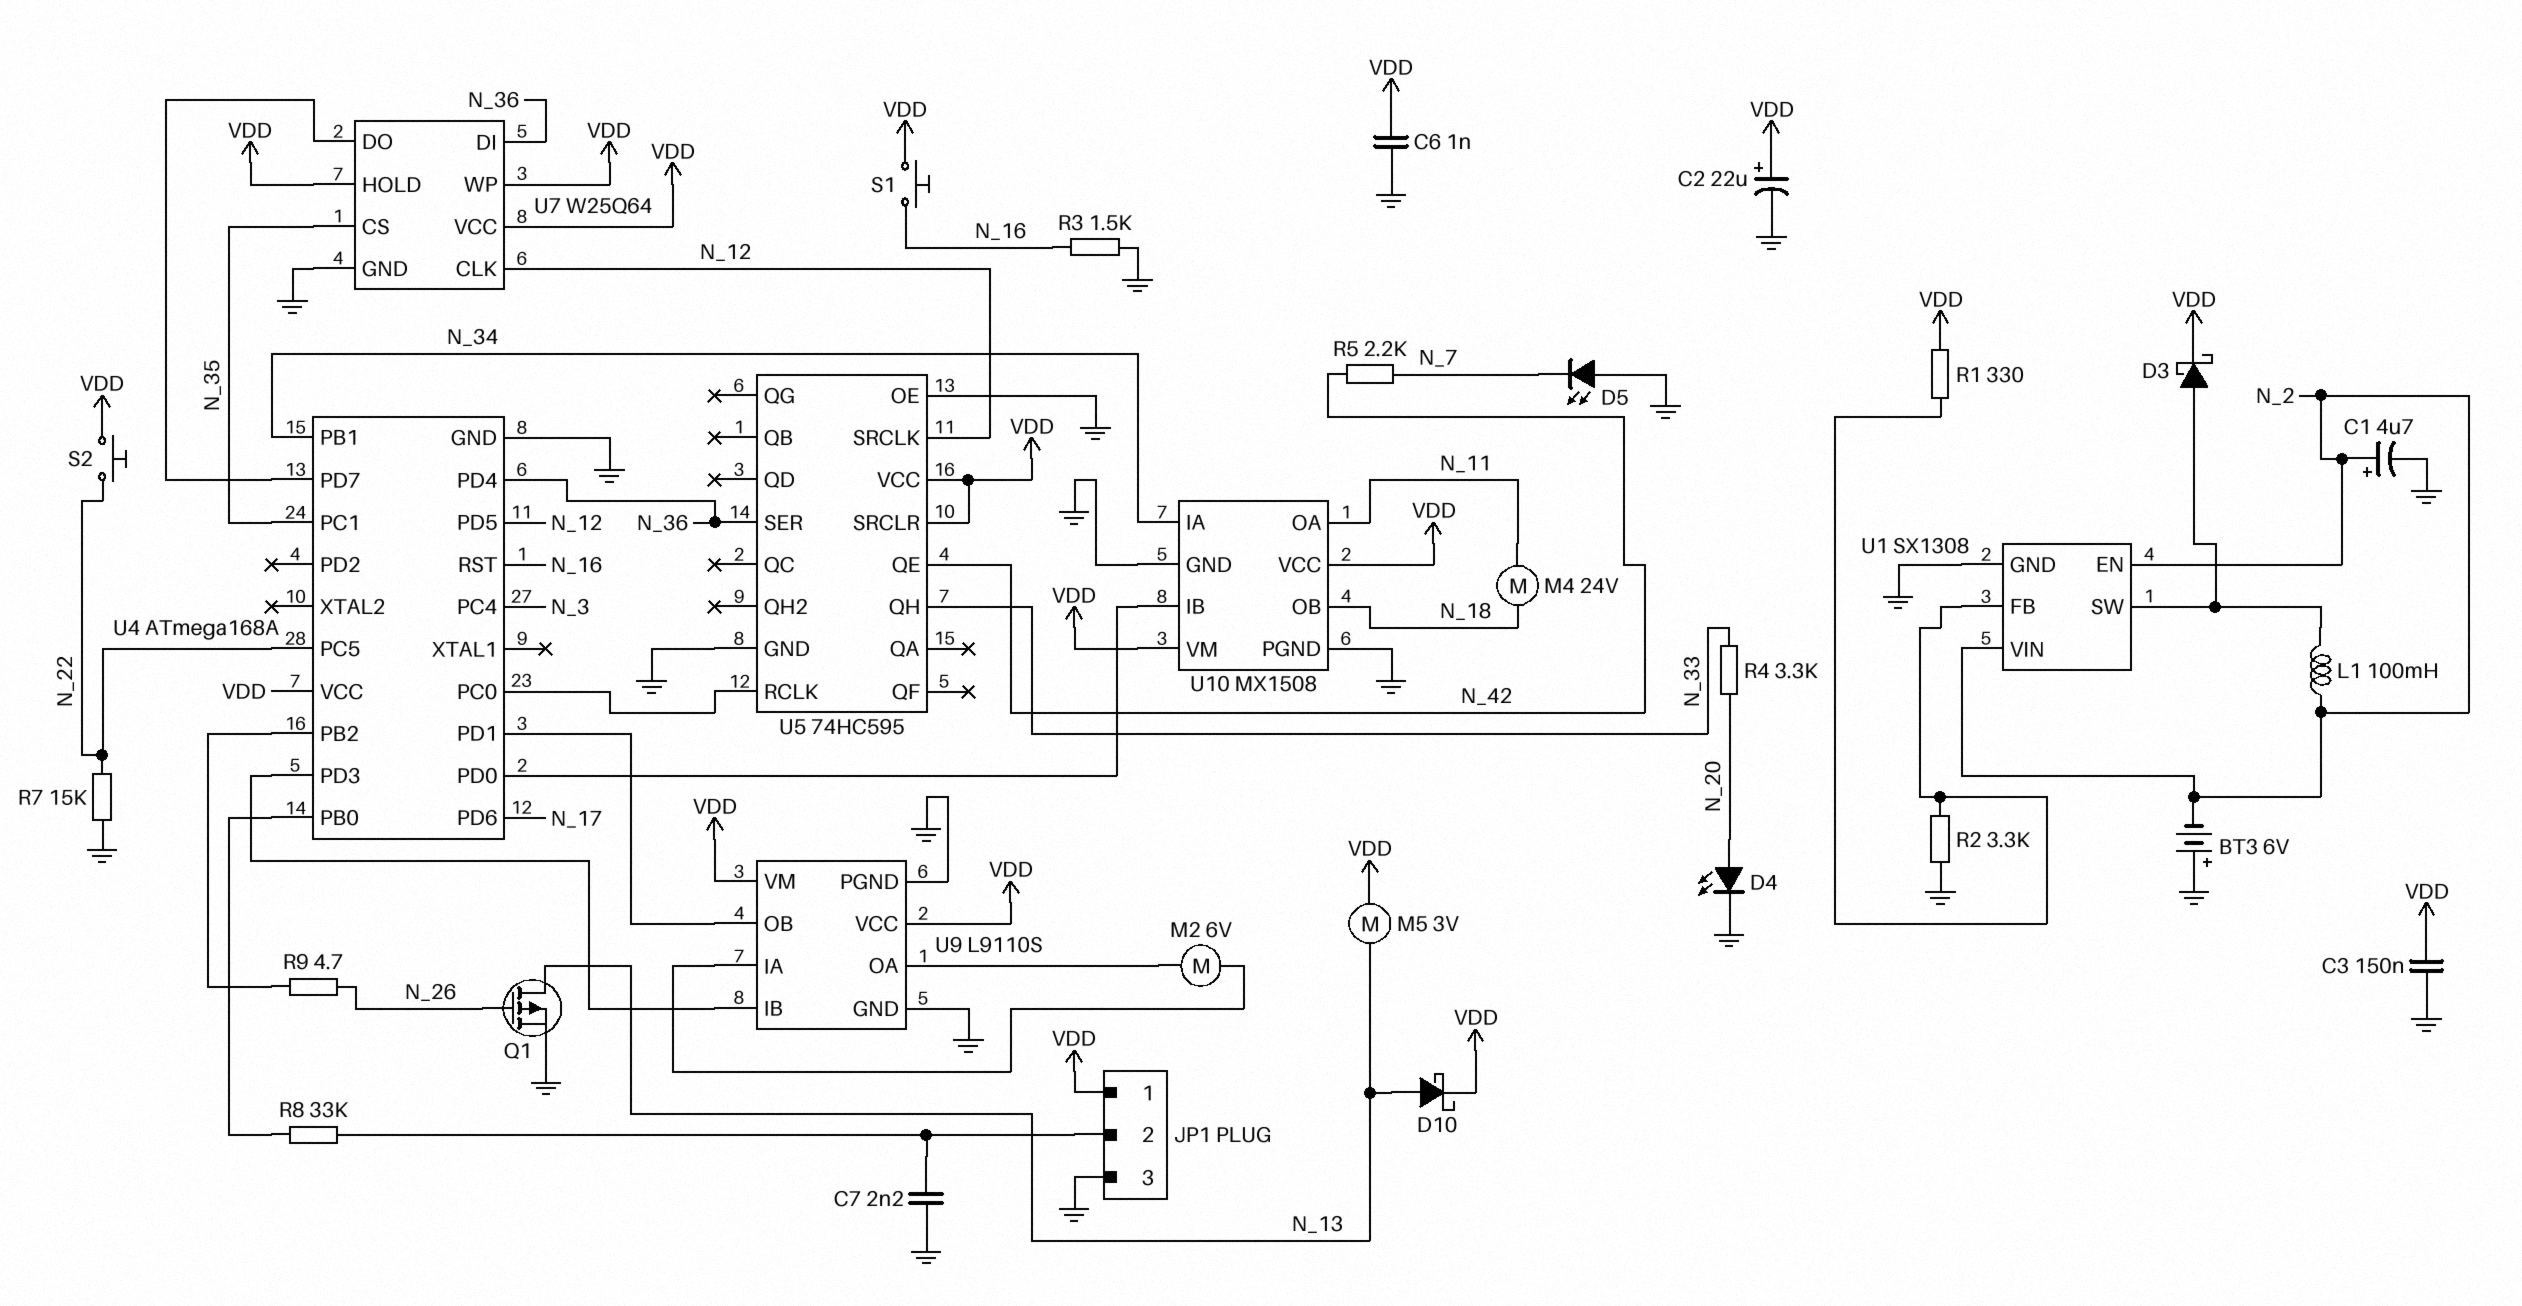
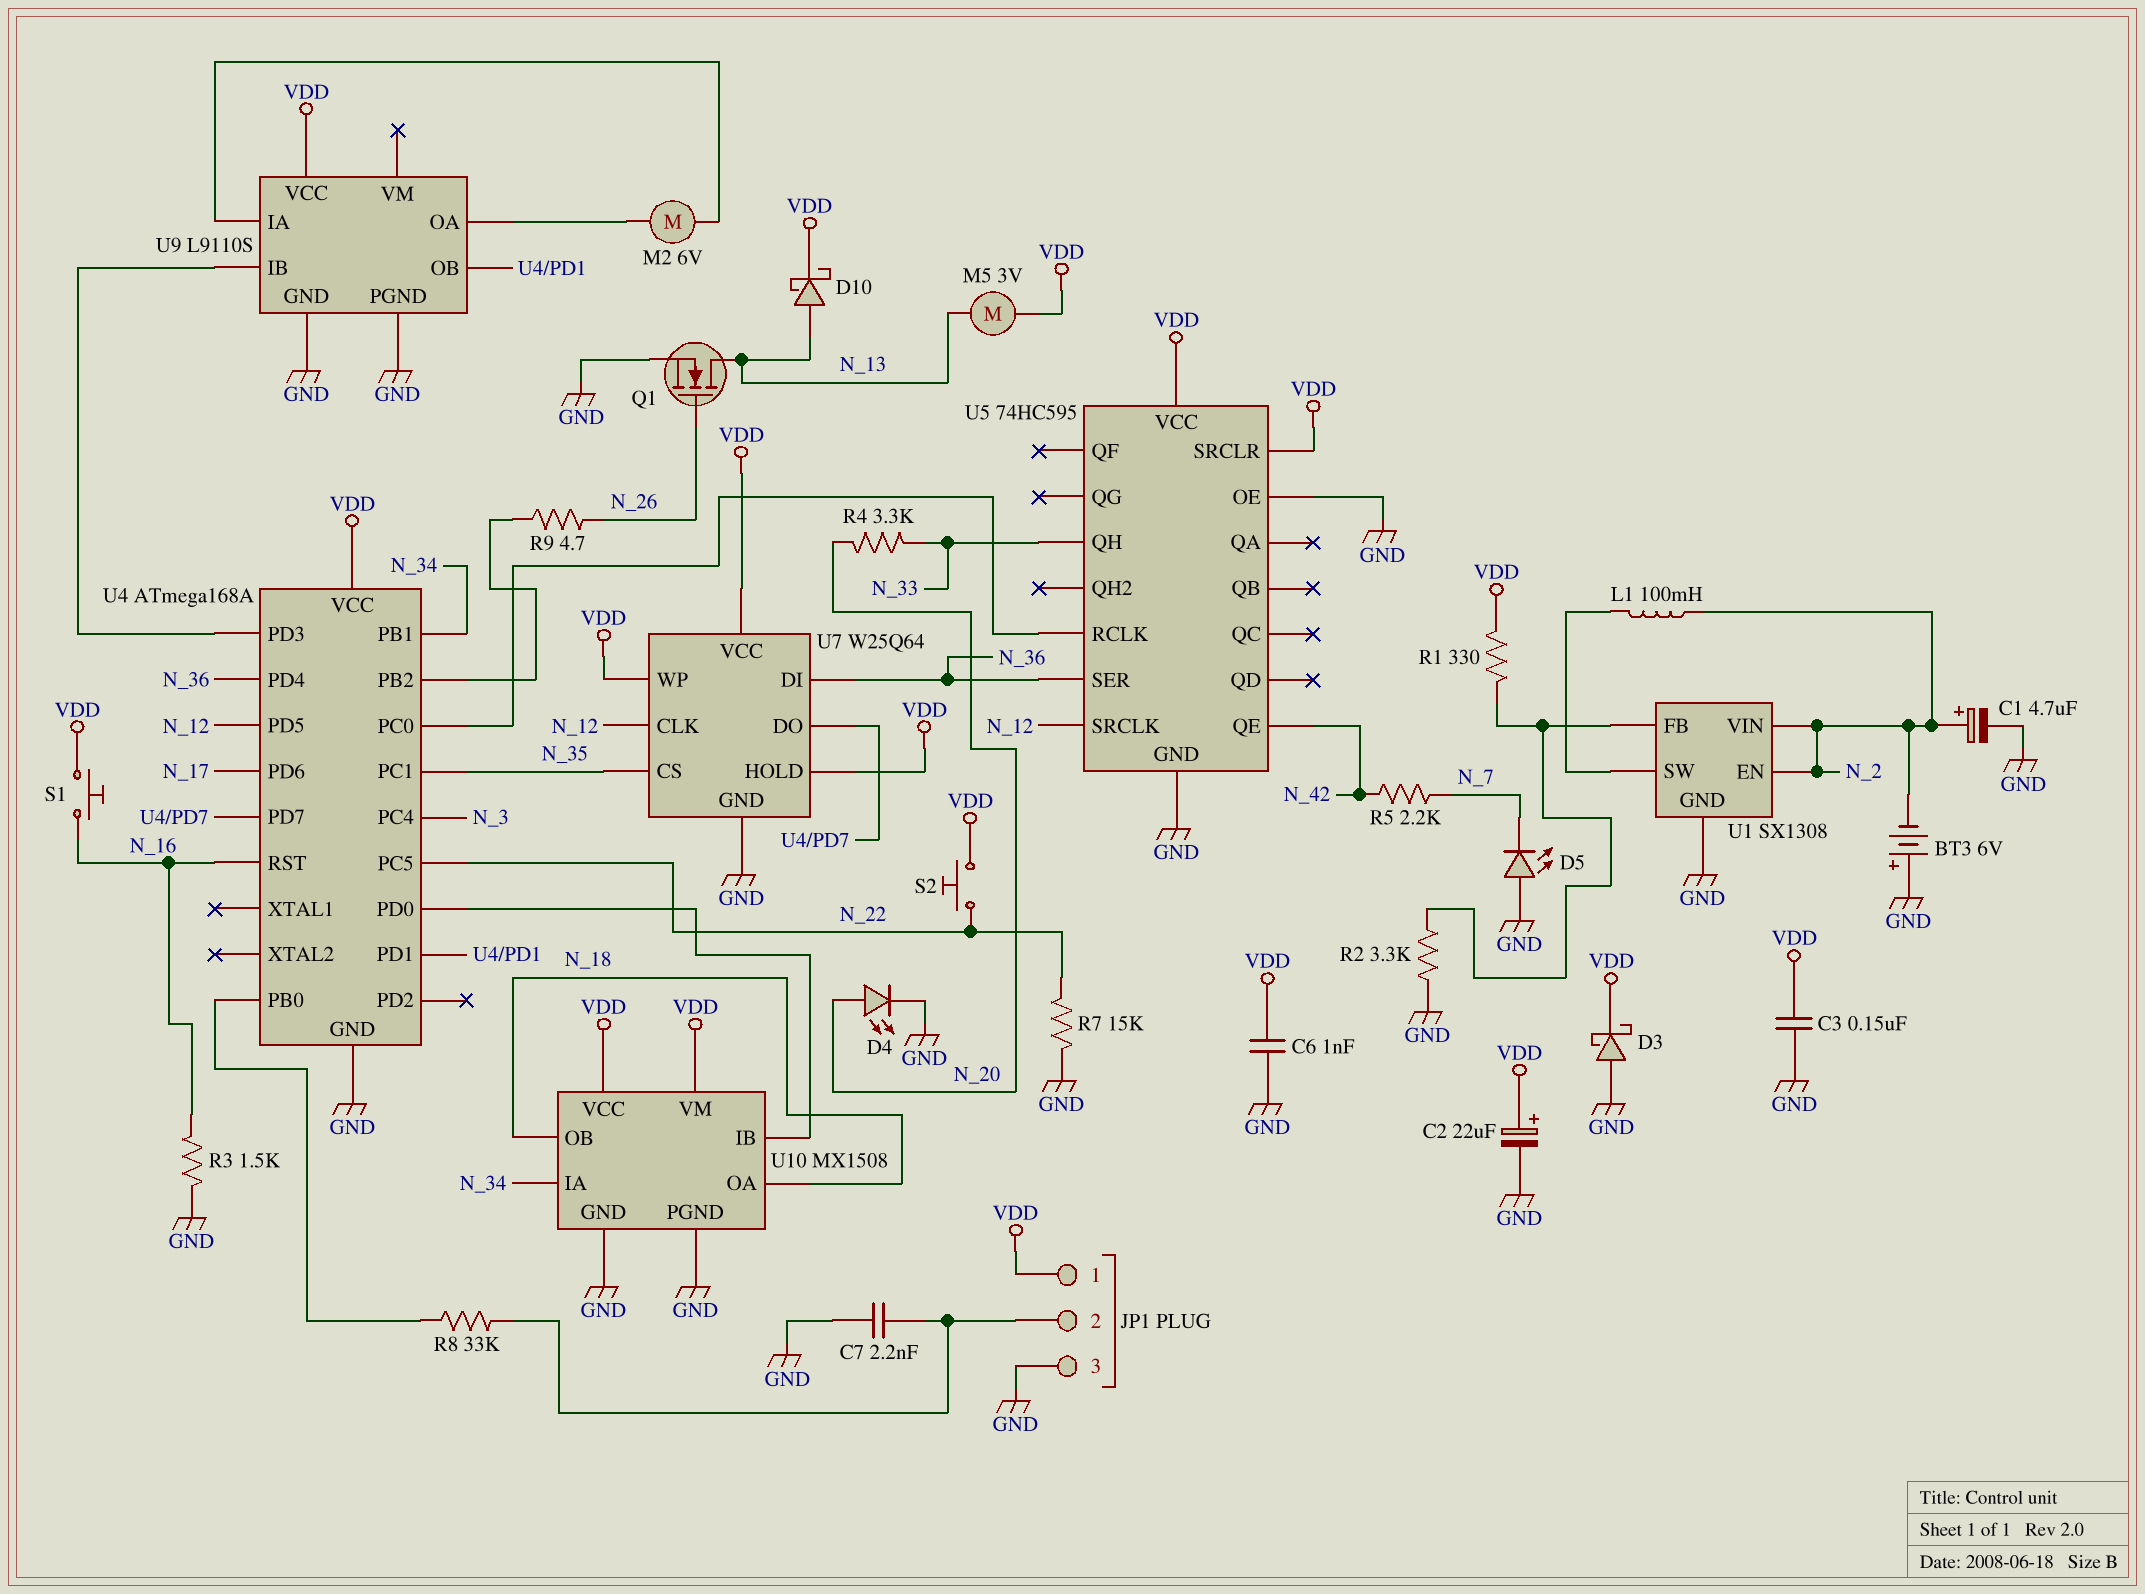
D3: schottky (A U1/SW, K VDD) -> schottky (A GND, K VDD)
M4: motor 24V (N_11, N_18) -> none
Q1: PMOS (G N_26, D N_13, S GND) -> NMOS (G N_26, D N_13, S GND)
U9 pin VM: VDD -> none
U10 pin OA: N_11 -> N_18

